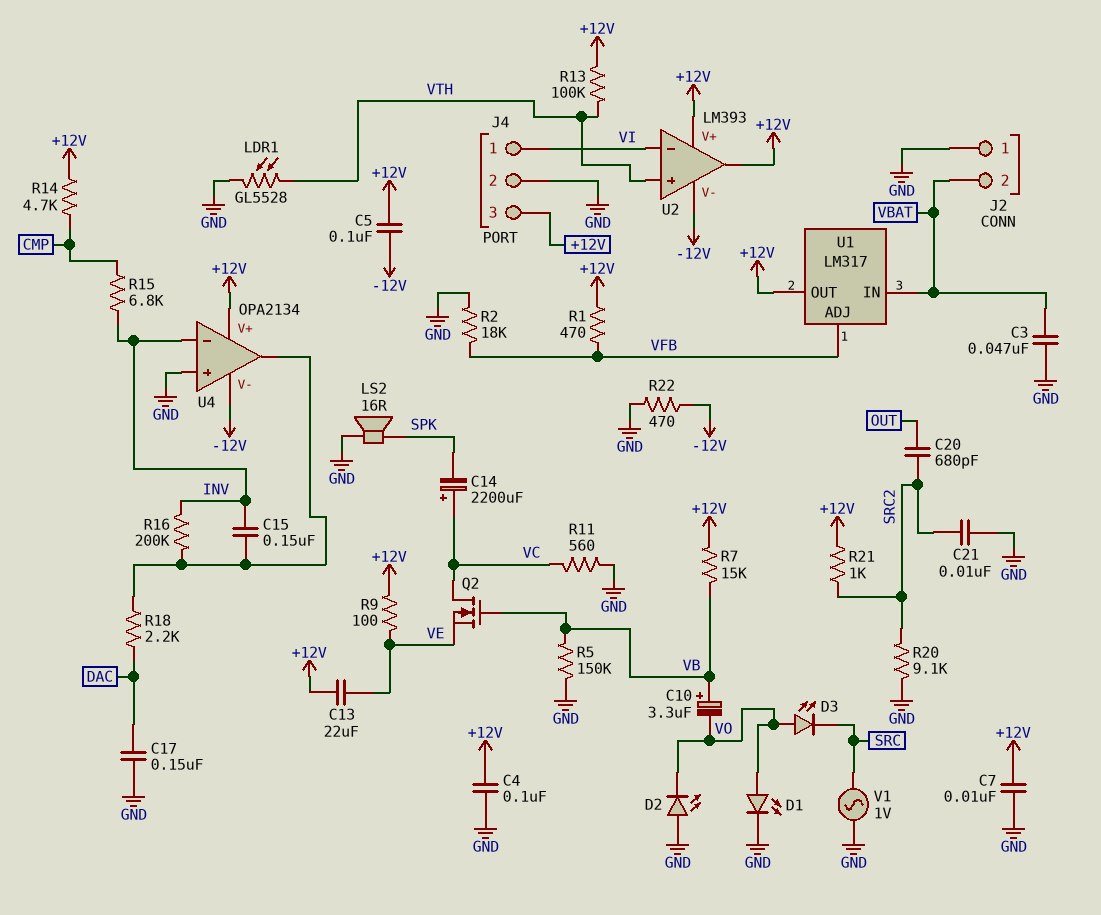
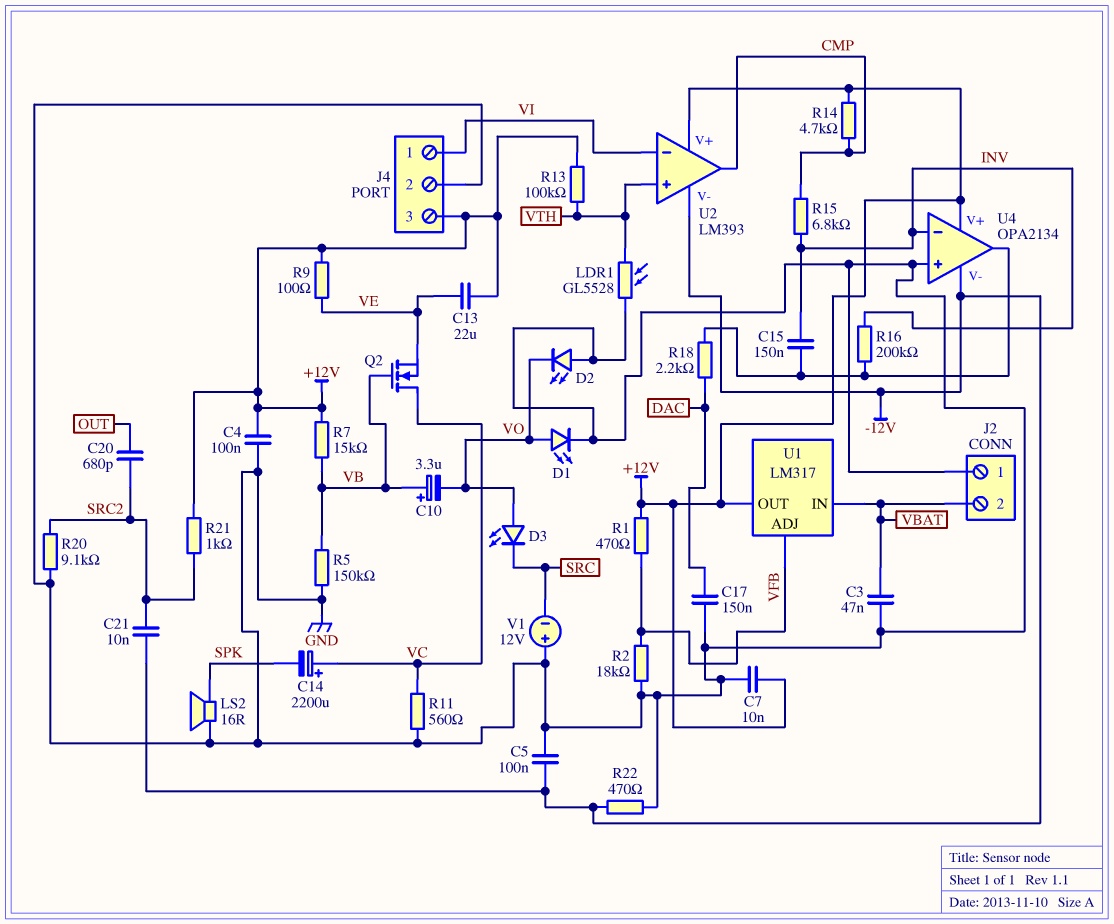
C5: 100nF (+12V, -12V) -> 100nF (-12V, GND)
C21: 10nF (GND, SRC2) -> 10nF (-12V, SRC2)
U2 pin out: +12V -> CMP
V1: AC 1V (GND, SRC) -> 12V (plus GND, minus SRC)

